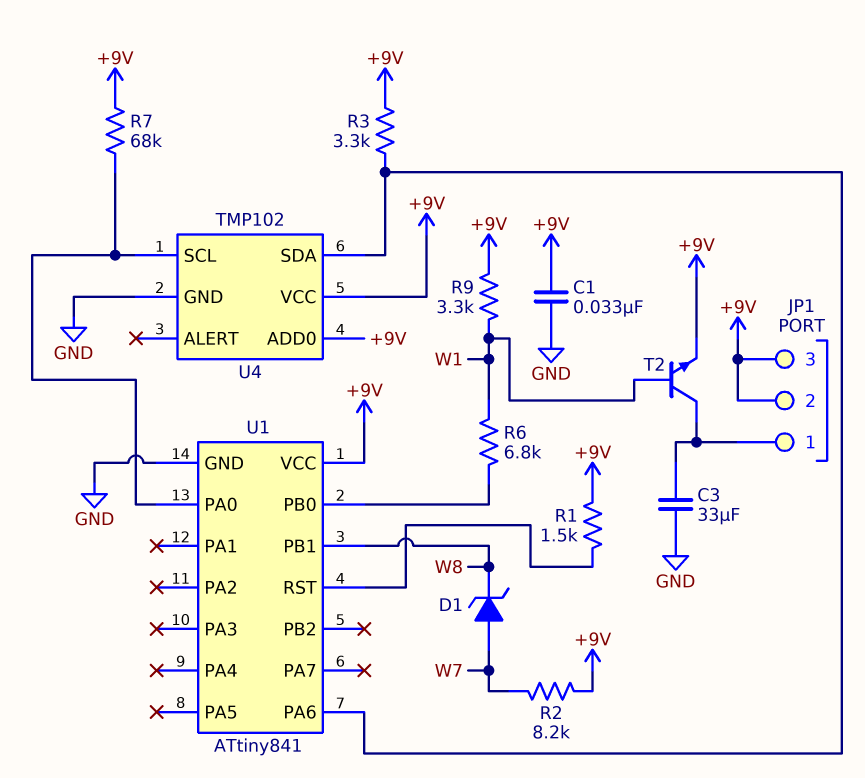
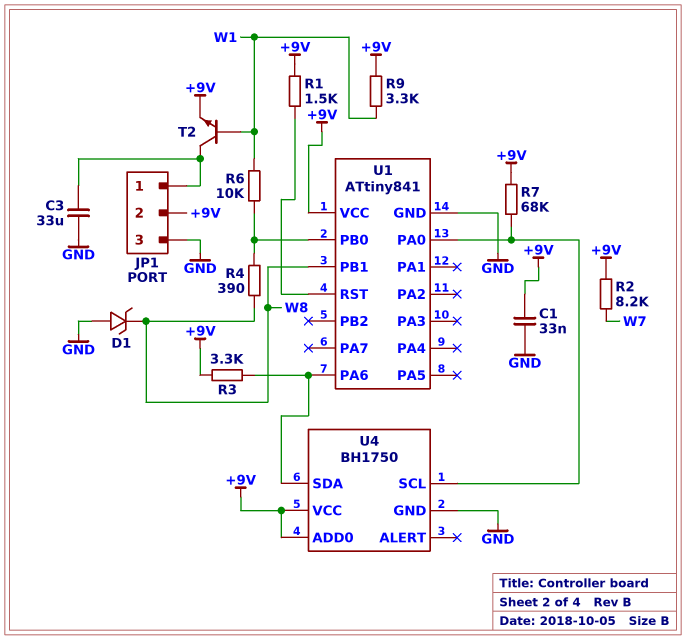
D1: zener (A W7, K W8) -> zener (A GND, K W8)
JP1 pin 3: +9V -> GND
R4: none -> 390 (U1/PB0, W8)
R6: 6.8k (U1/PB0, W1) -> 10k (U1/PB0, W1)
U4: TMP102 -> BH1750

